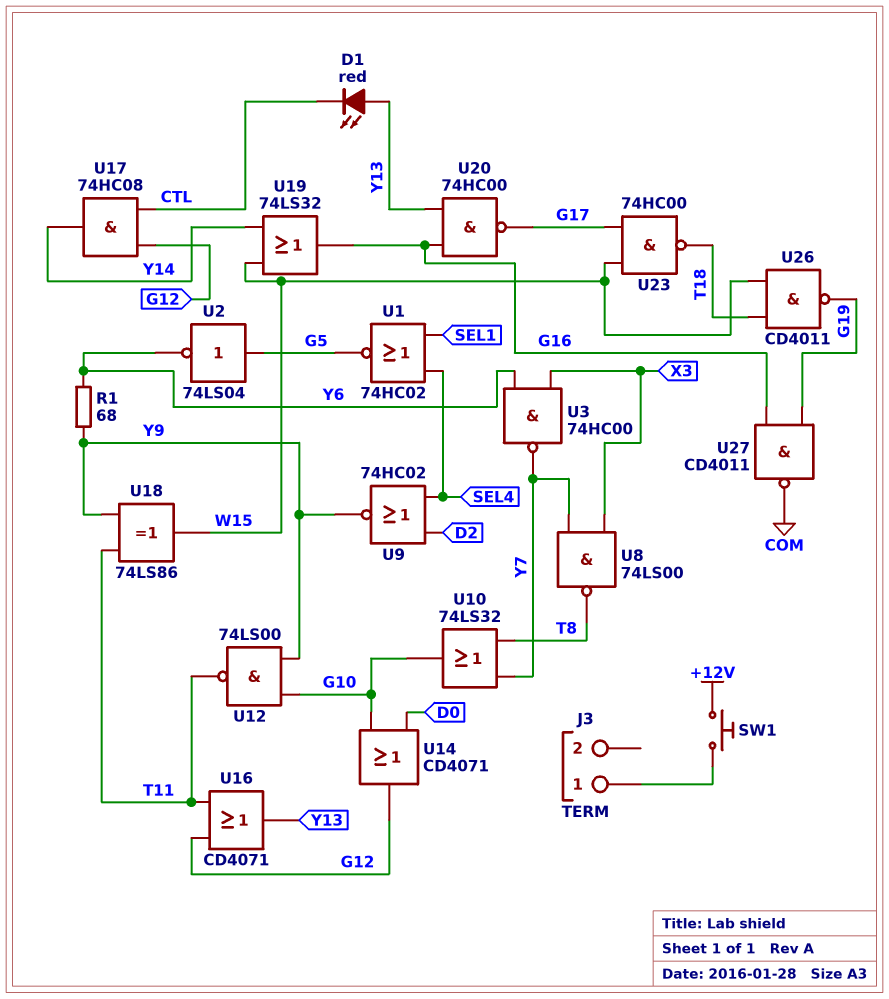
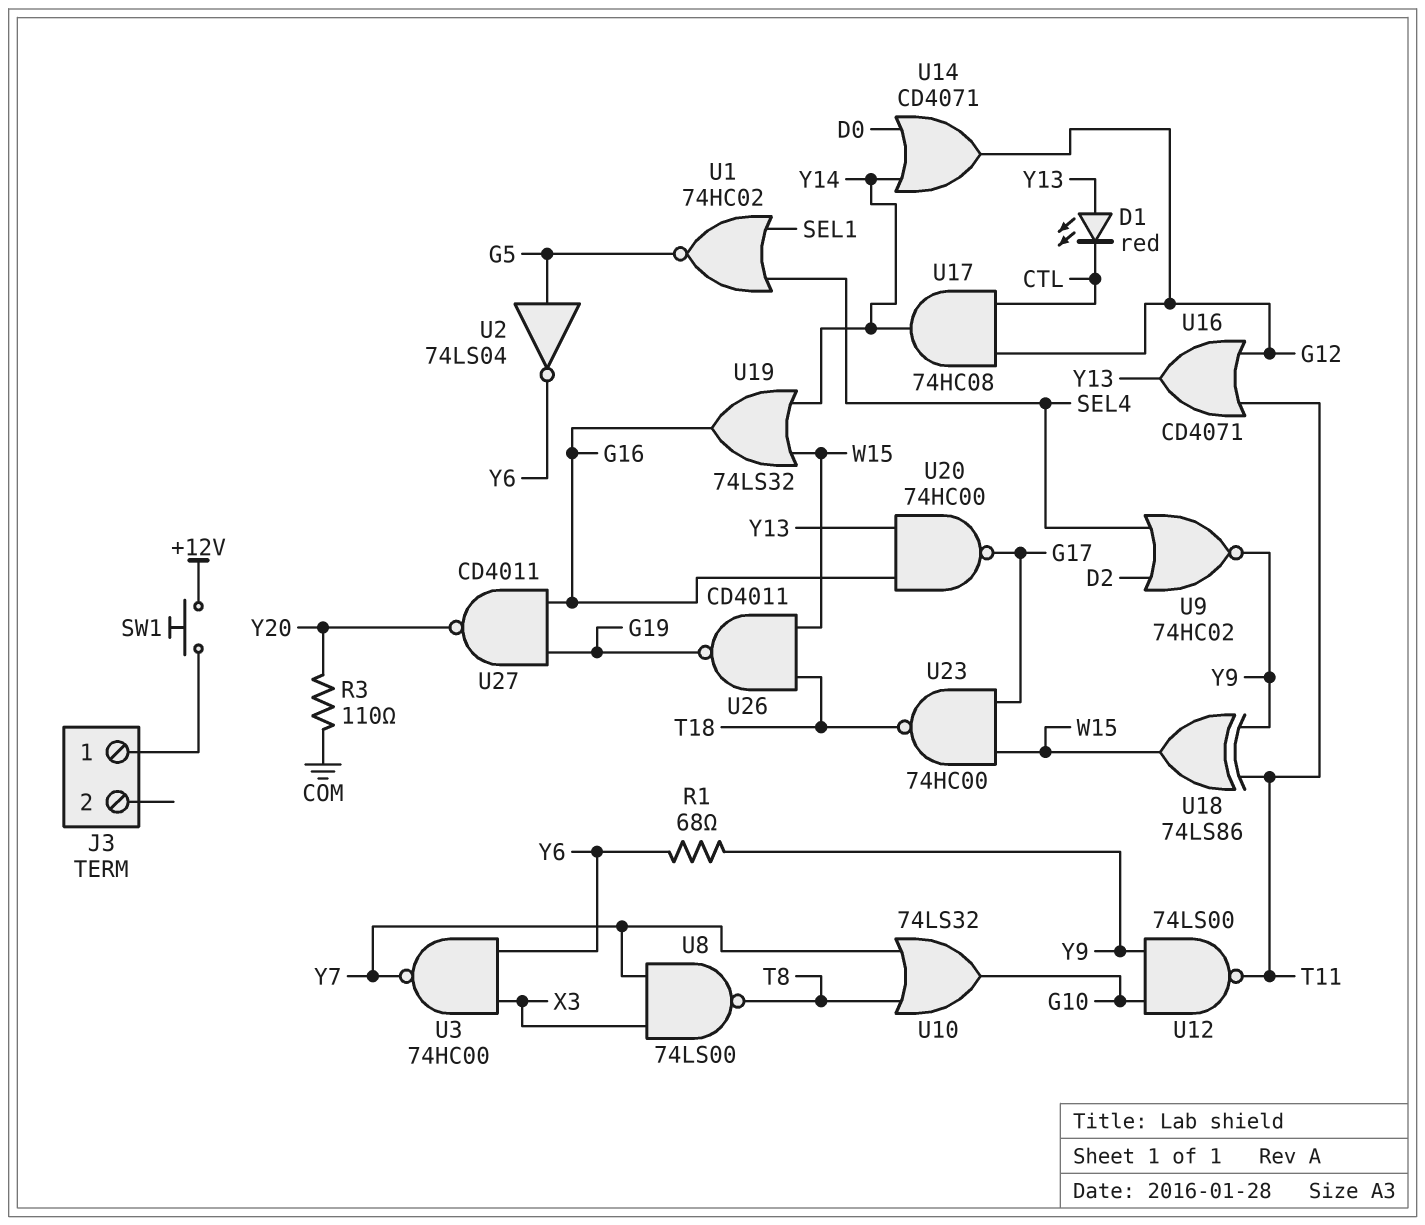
R3: none -> 110 (COM, Y20)
U14: OR CD4071 (in D0, in G10, out G12) -> OR CD4071 (in D0, in Y14, out G12)
U27: NAND CD4011 (in G16, in G19, out COM) -> NAND CD4011 (in G16, in G19, out Y20)

